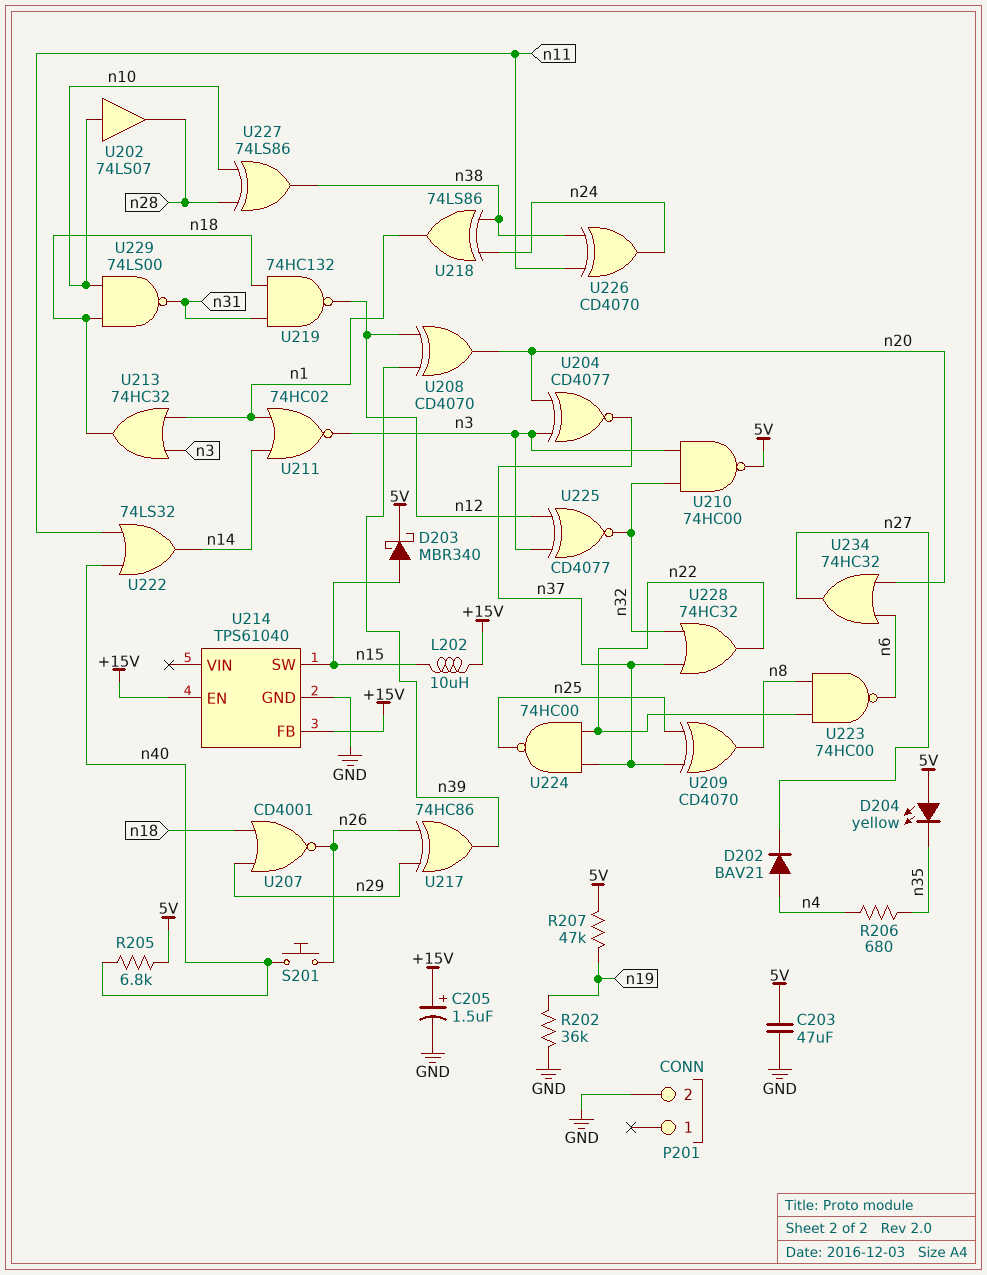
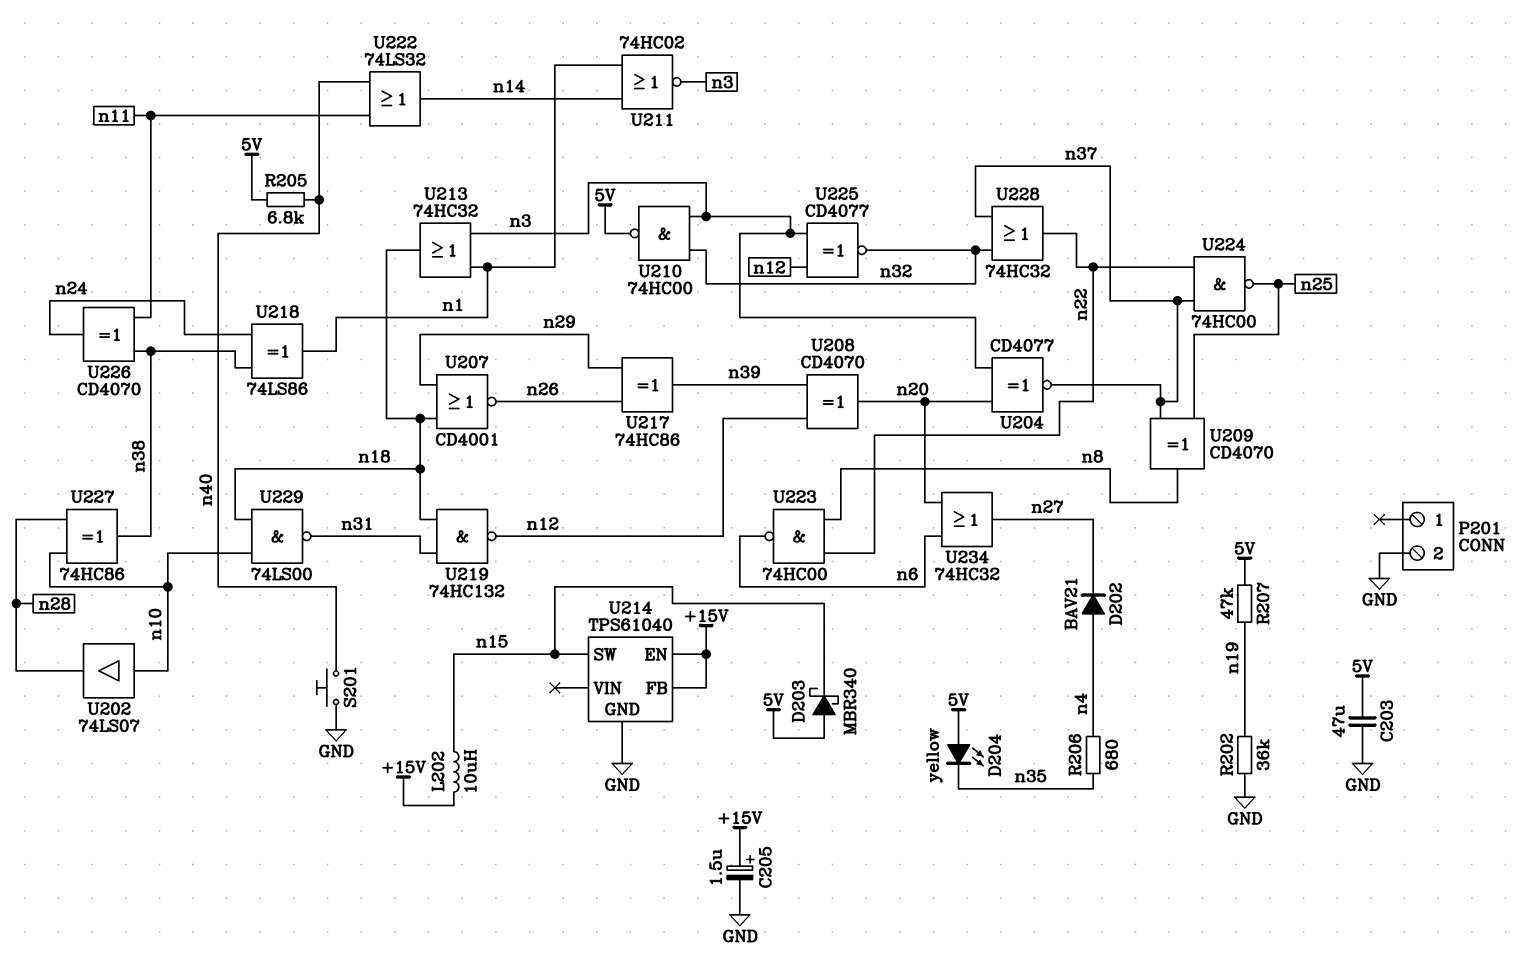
D203: schottky MBR340 (A n15, K 5V) -> schottky MBR340 (A 5V, K n15)
S201: button (n26, n40) -> button (GND, n40)
U227: XOR 74LS86 (in n10, in n28, out n38) -> XOR 74HC86 (in n10, in n28, out n38)

